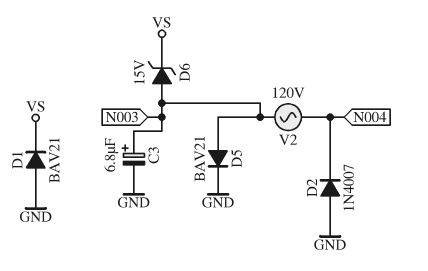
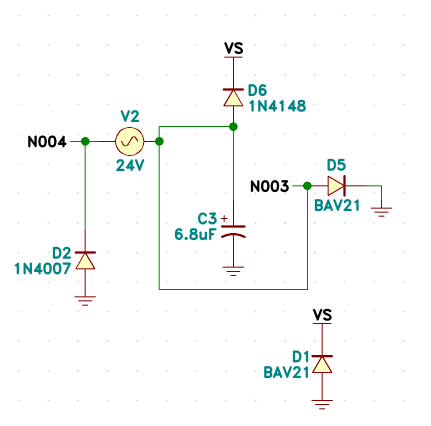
D6: zener 15V (A N003, K VS) -> diode 1N4148 (A N003, K VS)
V2: AC 120V (N003, N004) -> AC 24V (N003, N004)

